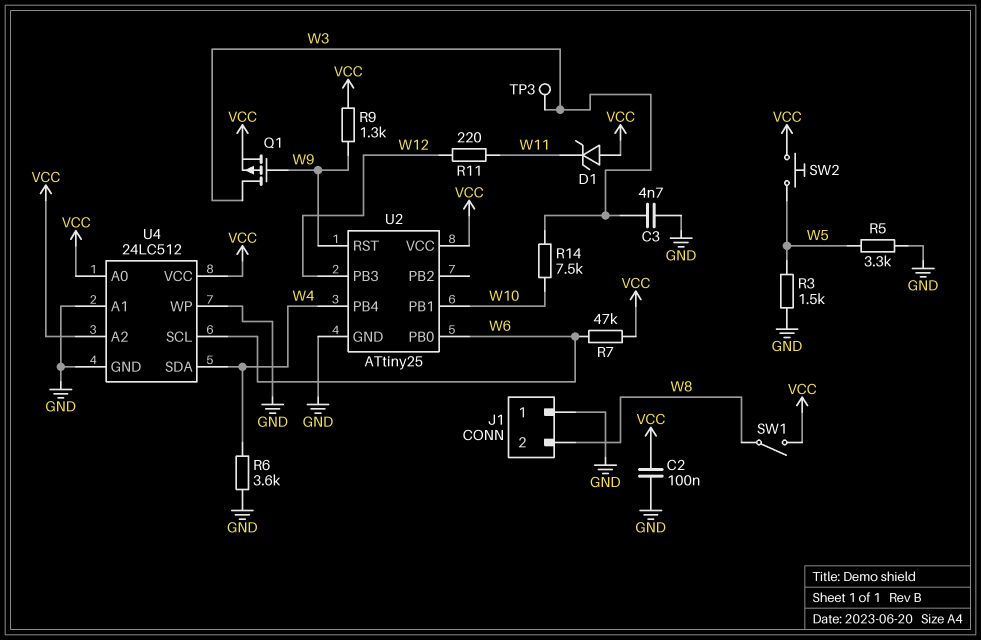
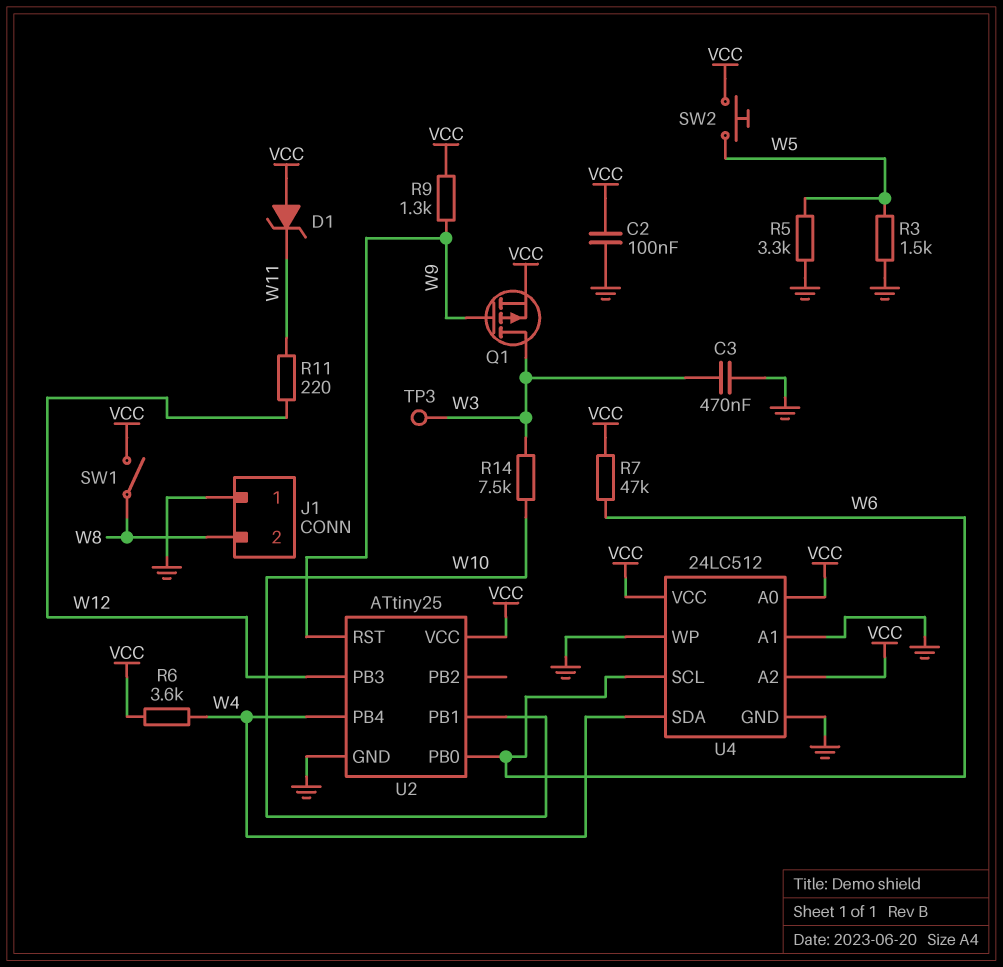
C3: 4.7nF (GND, W3) -> 470nF (GND, W3)
R6: 3.6k (GND, W4) -> 3.6k (VCC, W4)

